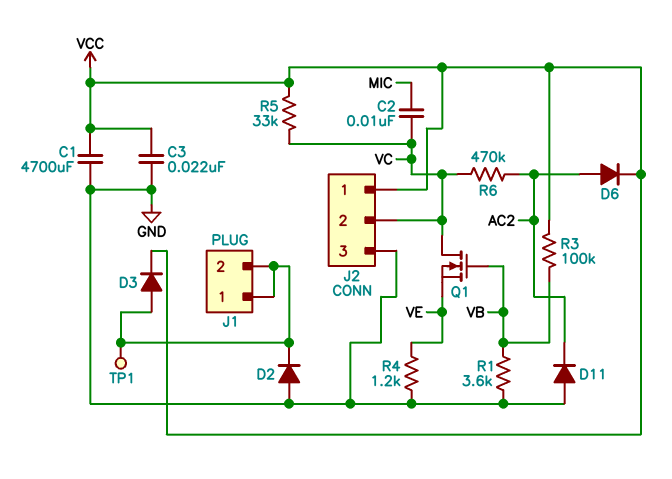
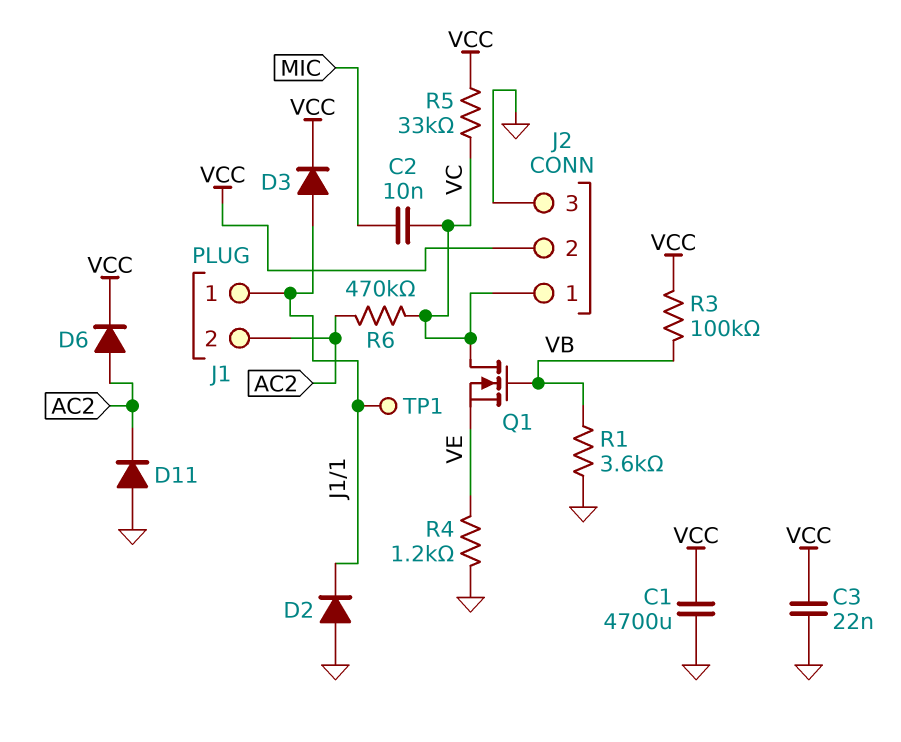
J1 pin 2: J1/1 -> AC2
J2 pin 1: VCC -> VC
J2 pin 2: VC -> VCC

